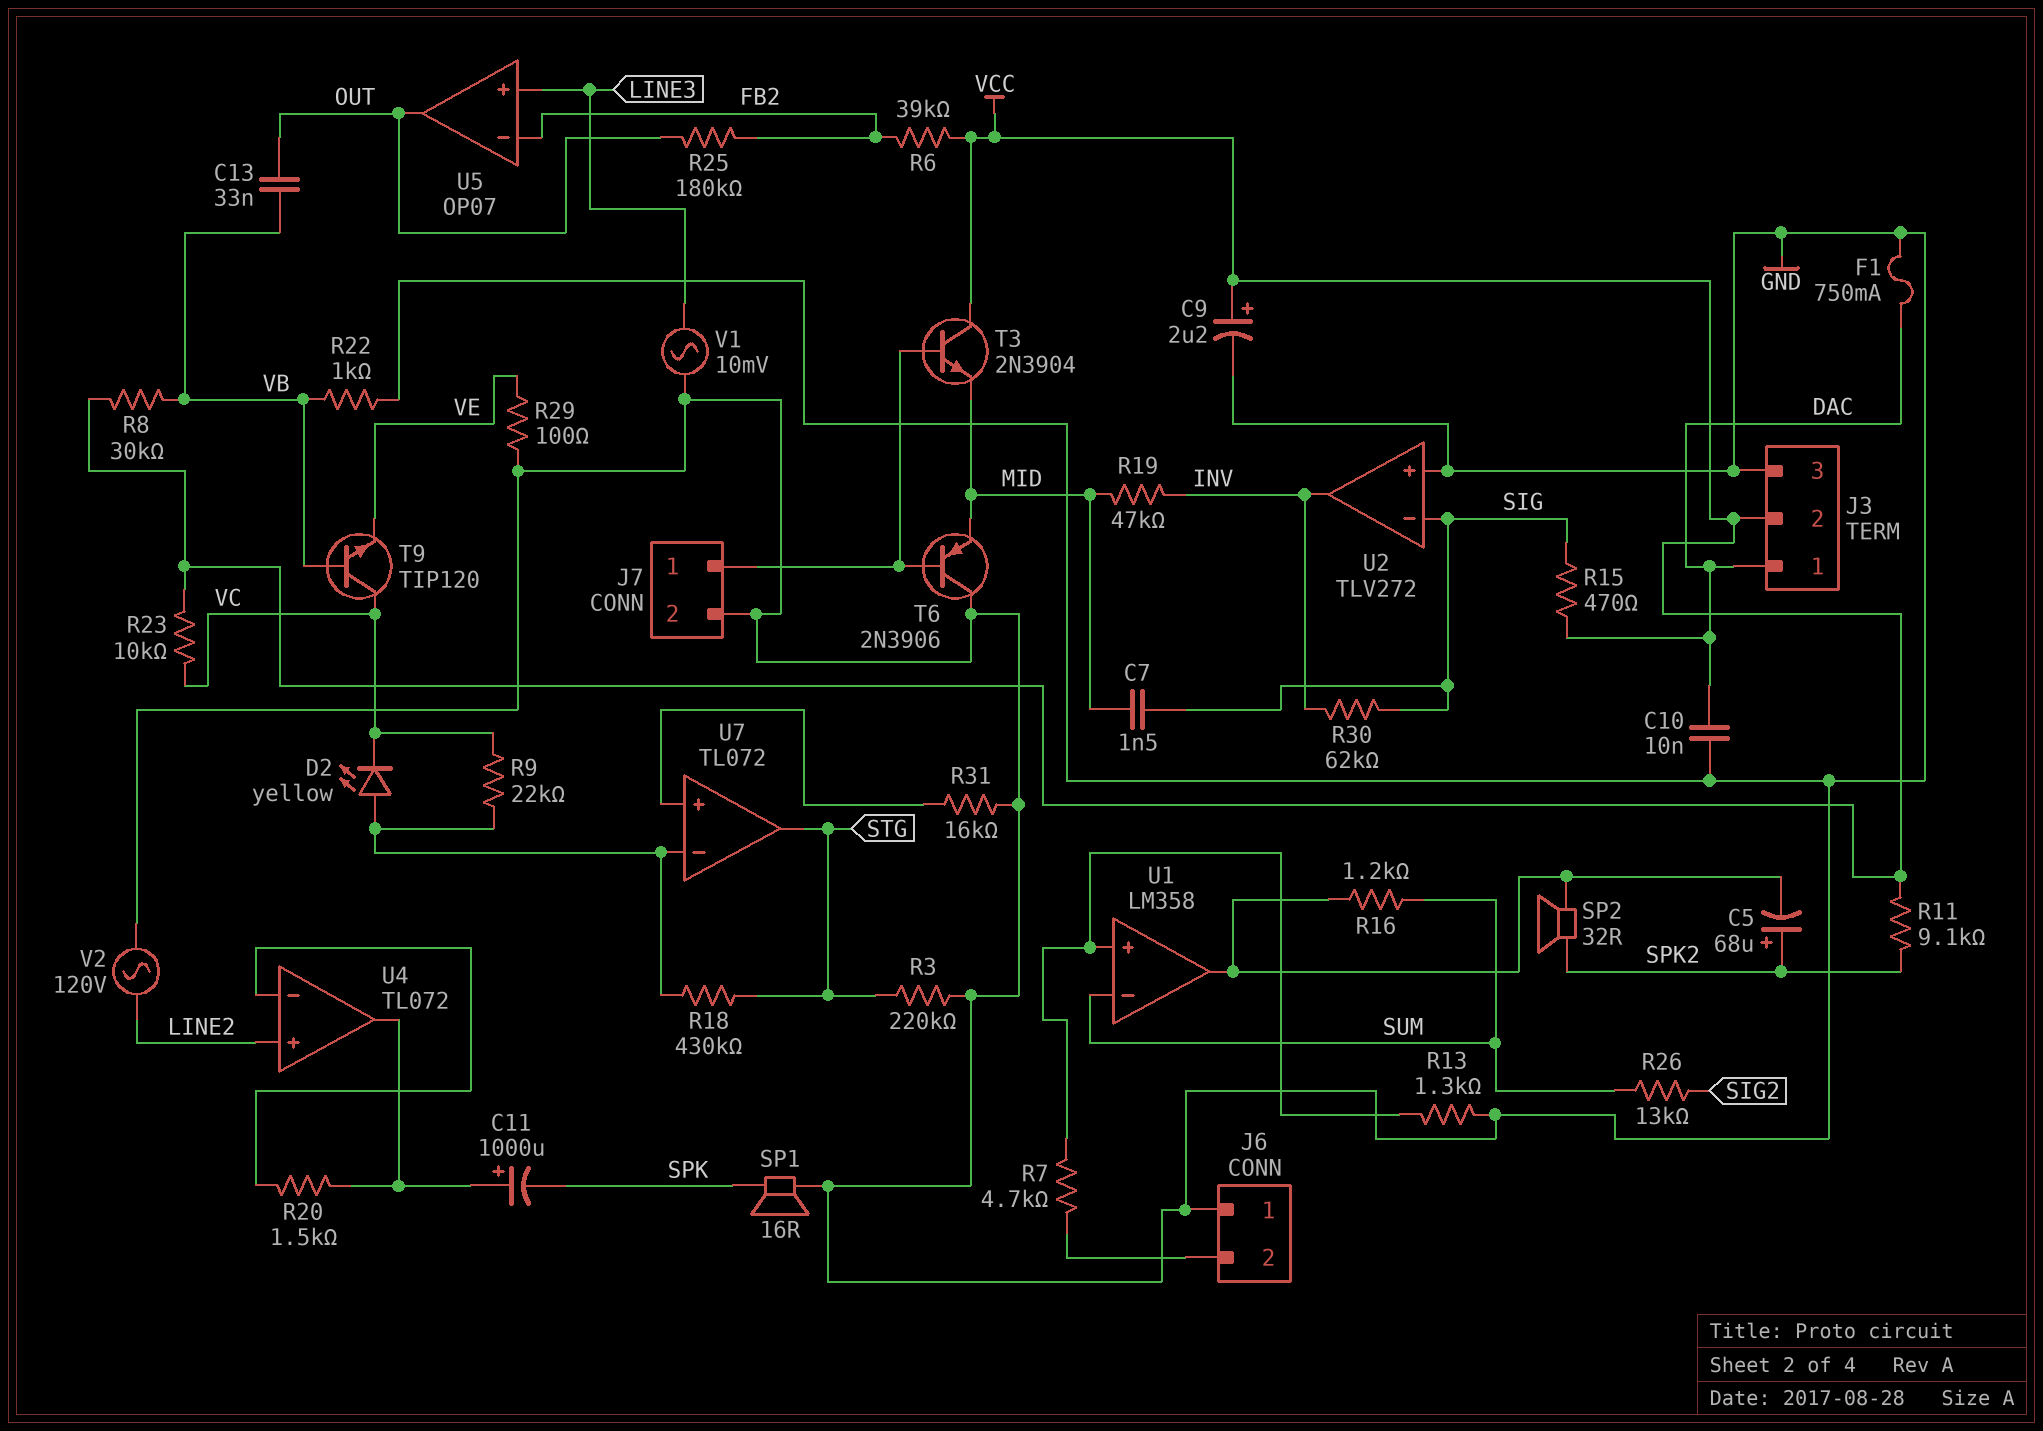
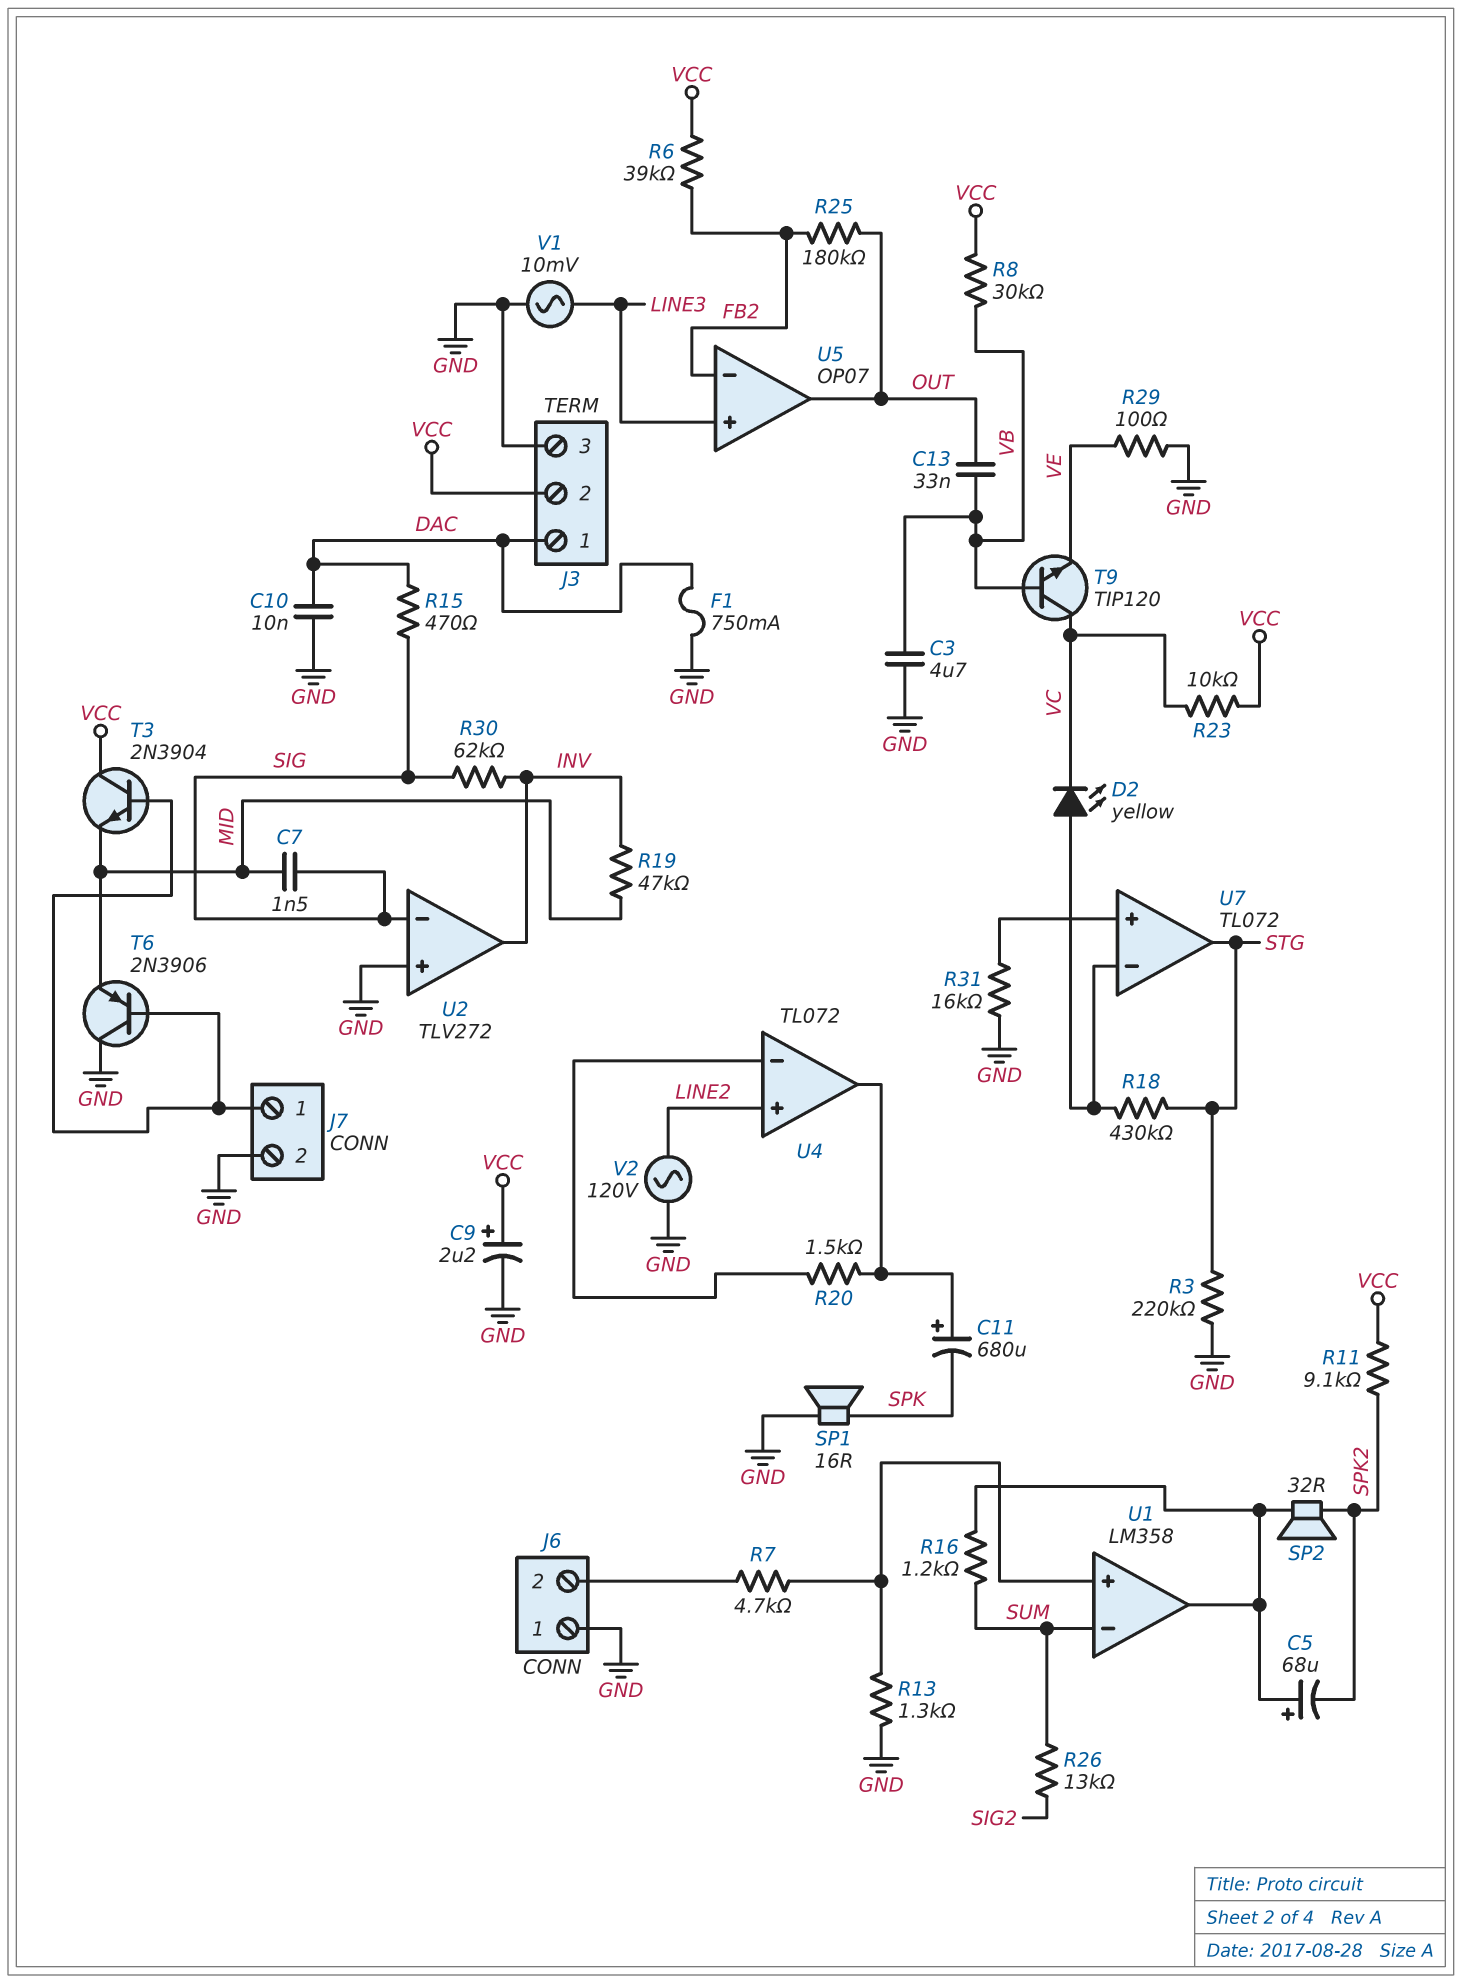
C3: none -> 4.7uF (GND, VB)
C5: 68uF (plus SPK2, minus U1/out) -> 68uF (plus U1/out, minus SPK2)
C11: 1000uF (plus U4/out, minus SPK) -> 680uF (plus U4/out, minus SPK)
R9: 22k (U7/in-, VC) -> none
R22: 1k (GND, VB) -> none

